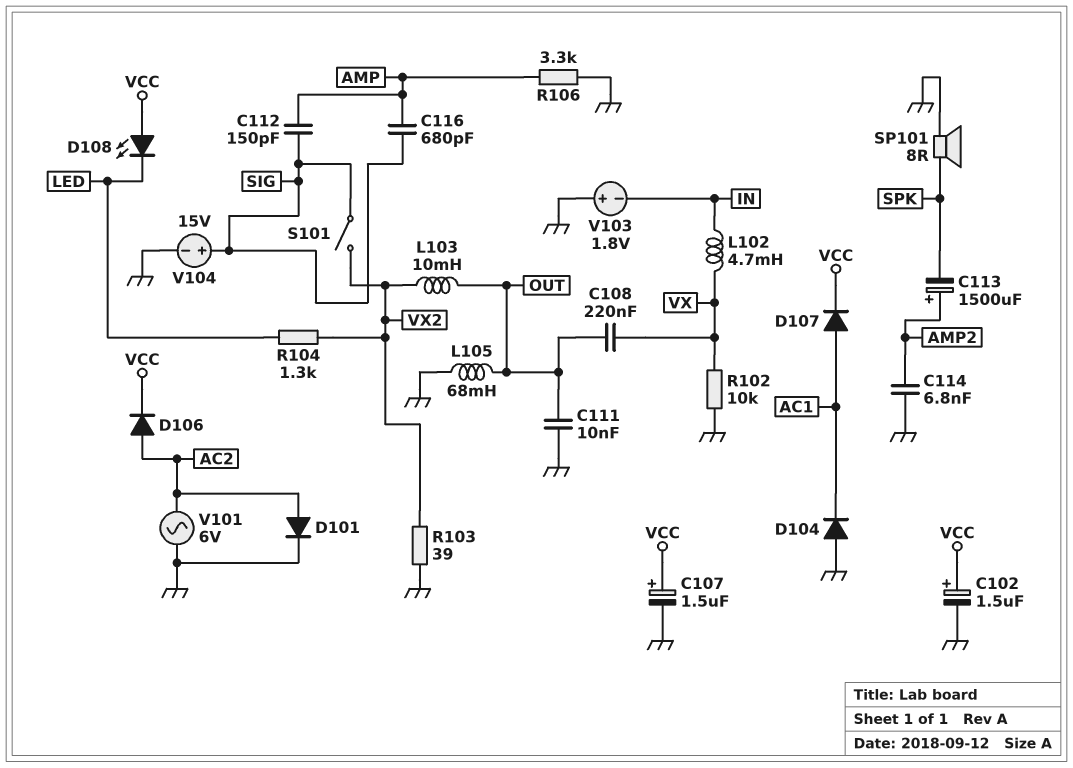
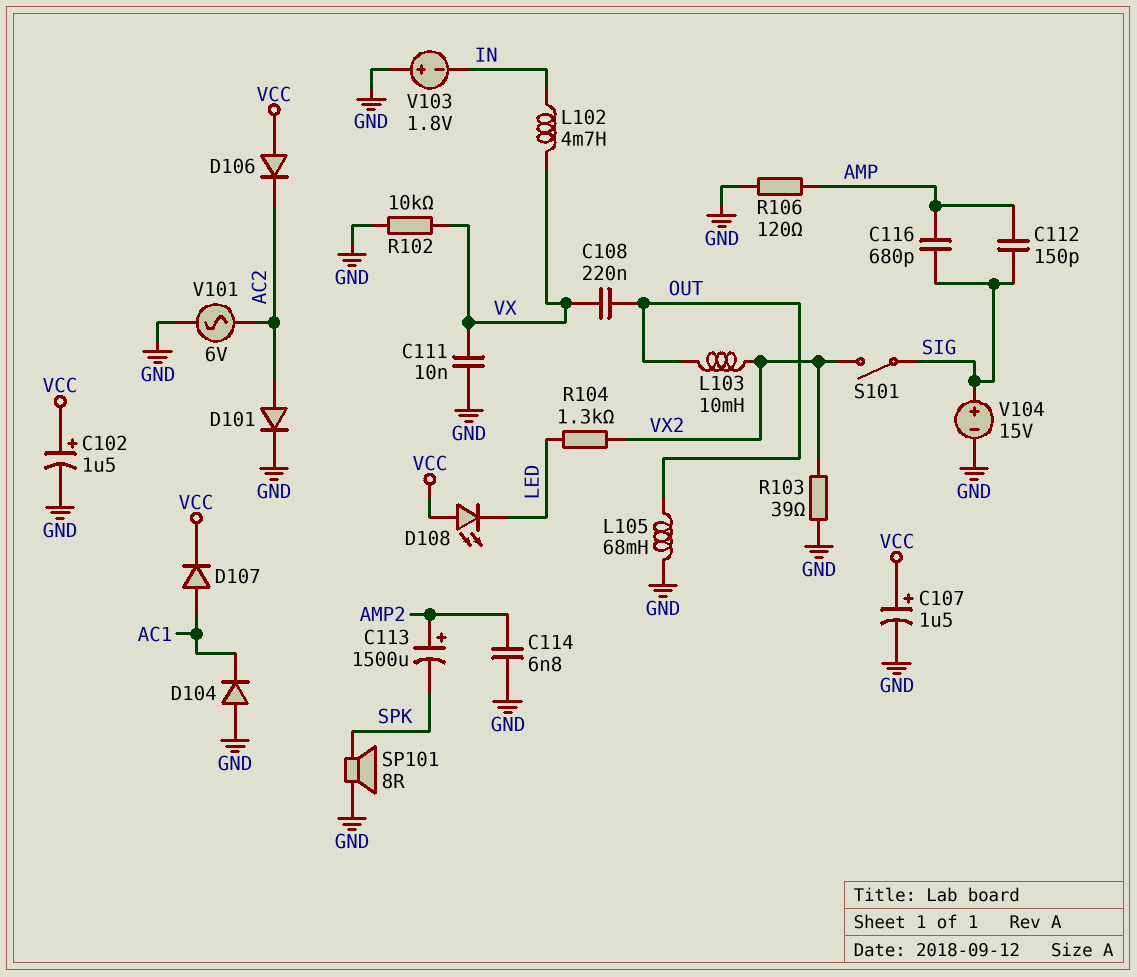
C111: 10nF (GND, OUT) -> 10nF (GND, VX)
D106: diode (A AC2, K VCC) -> diode (A VCC, K AC2)
R106: 3.3k (AMP, GND) -> 120 (AMP, GND)

